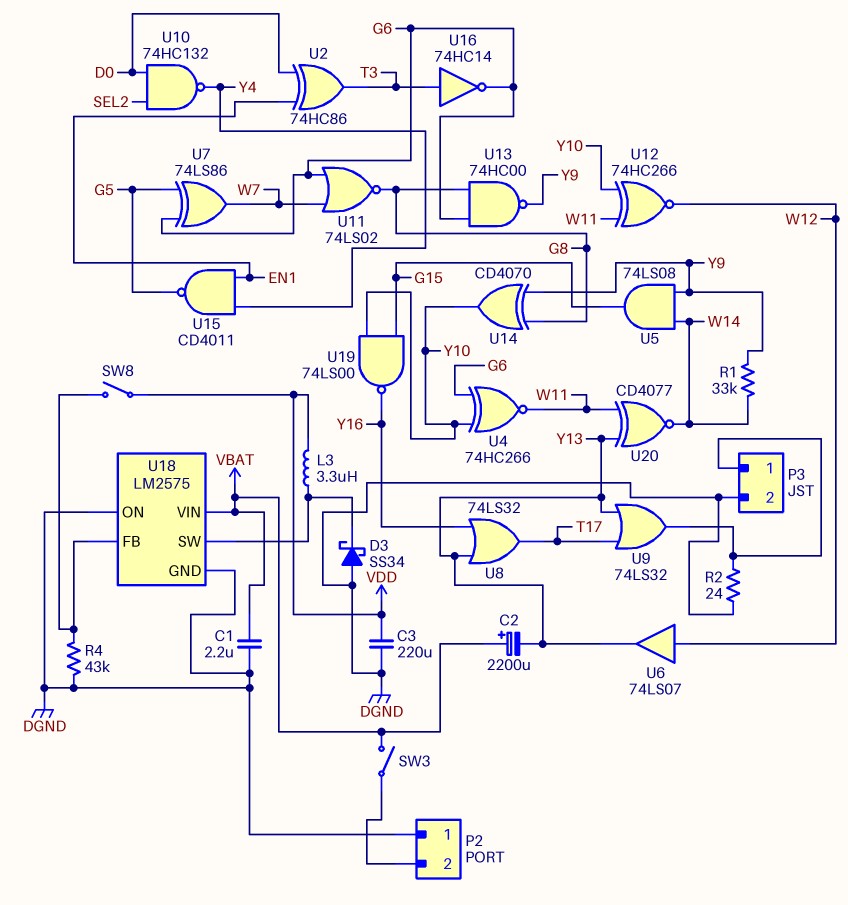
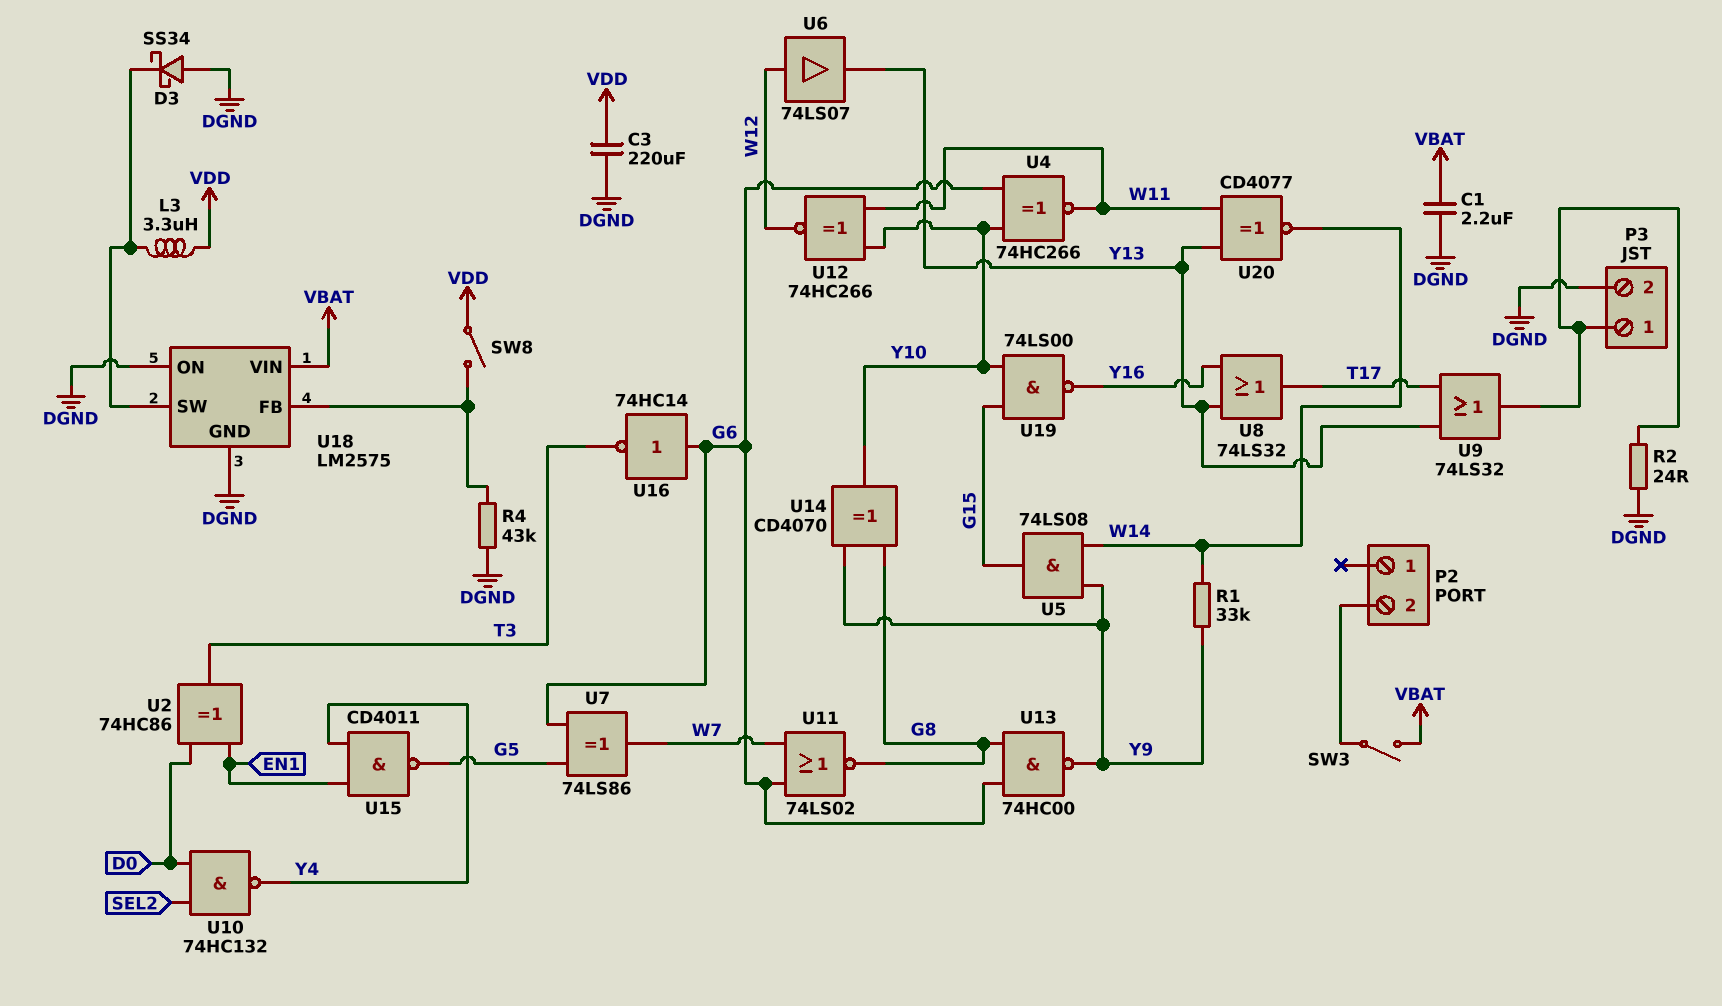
C2: 2200uF (plus VBAT, minus Y13) -> none
P2 pin 1: DGND -> none
U16: NOT 74HC14 (in T3, out G6) -> NOT 74HC14 (in G6, out T3)

